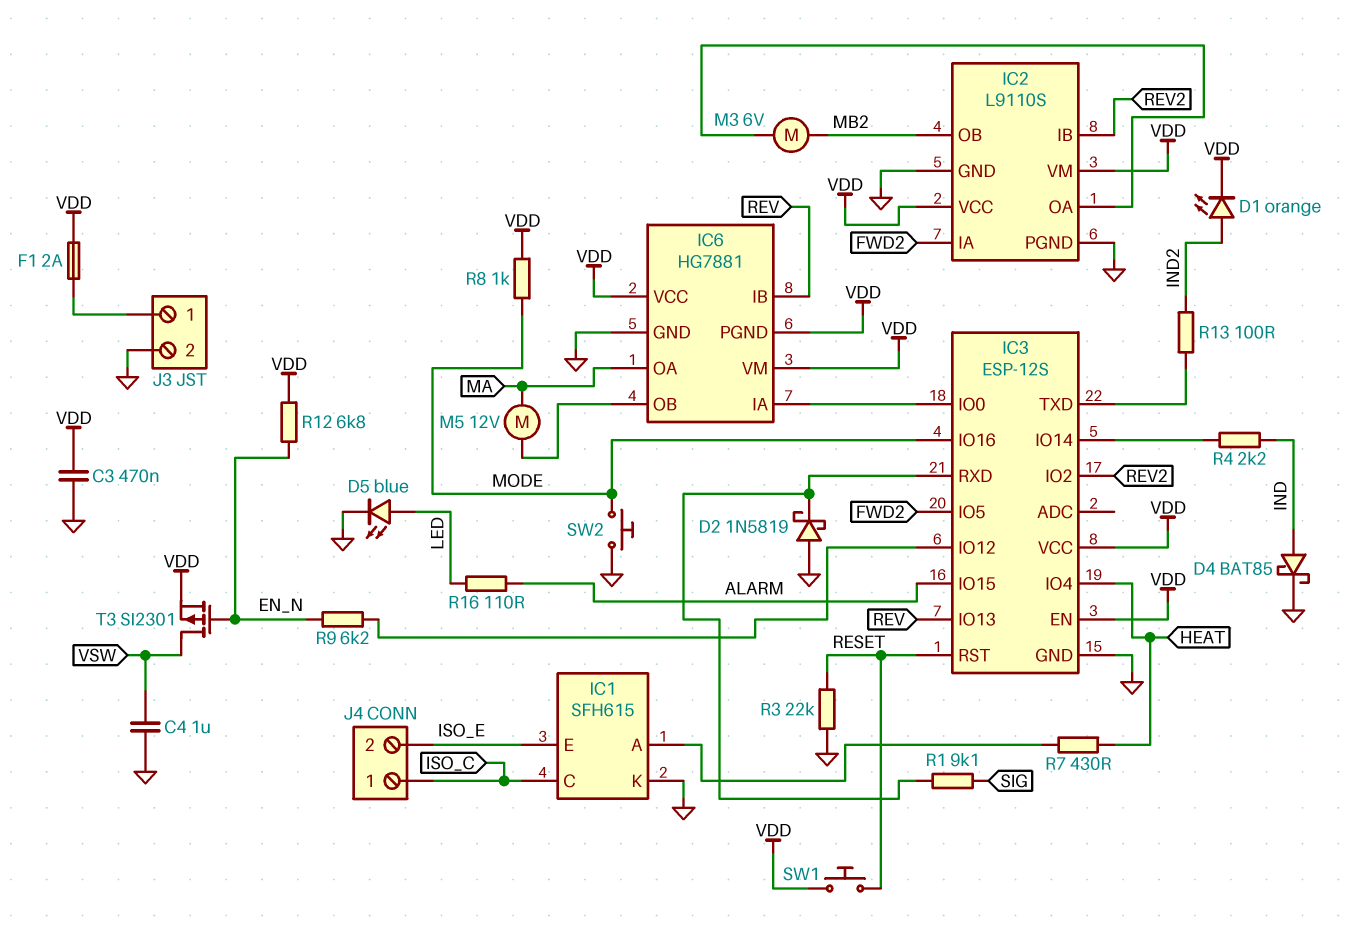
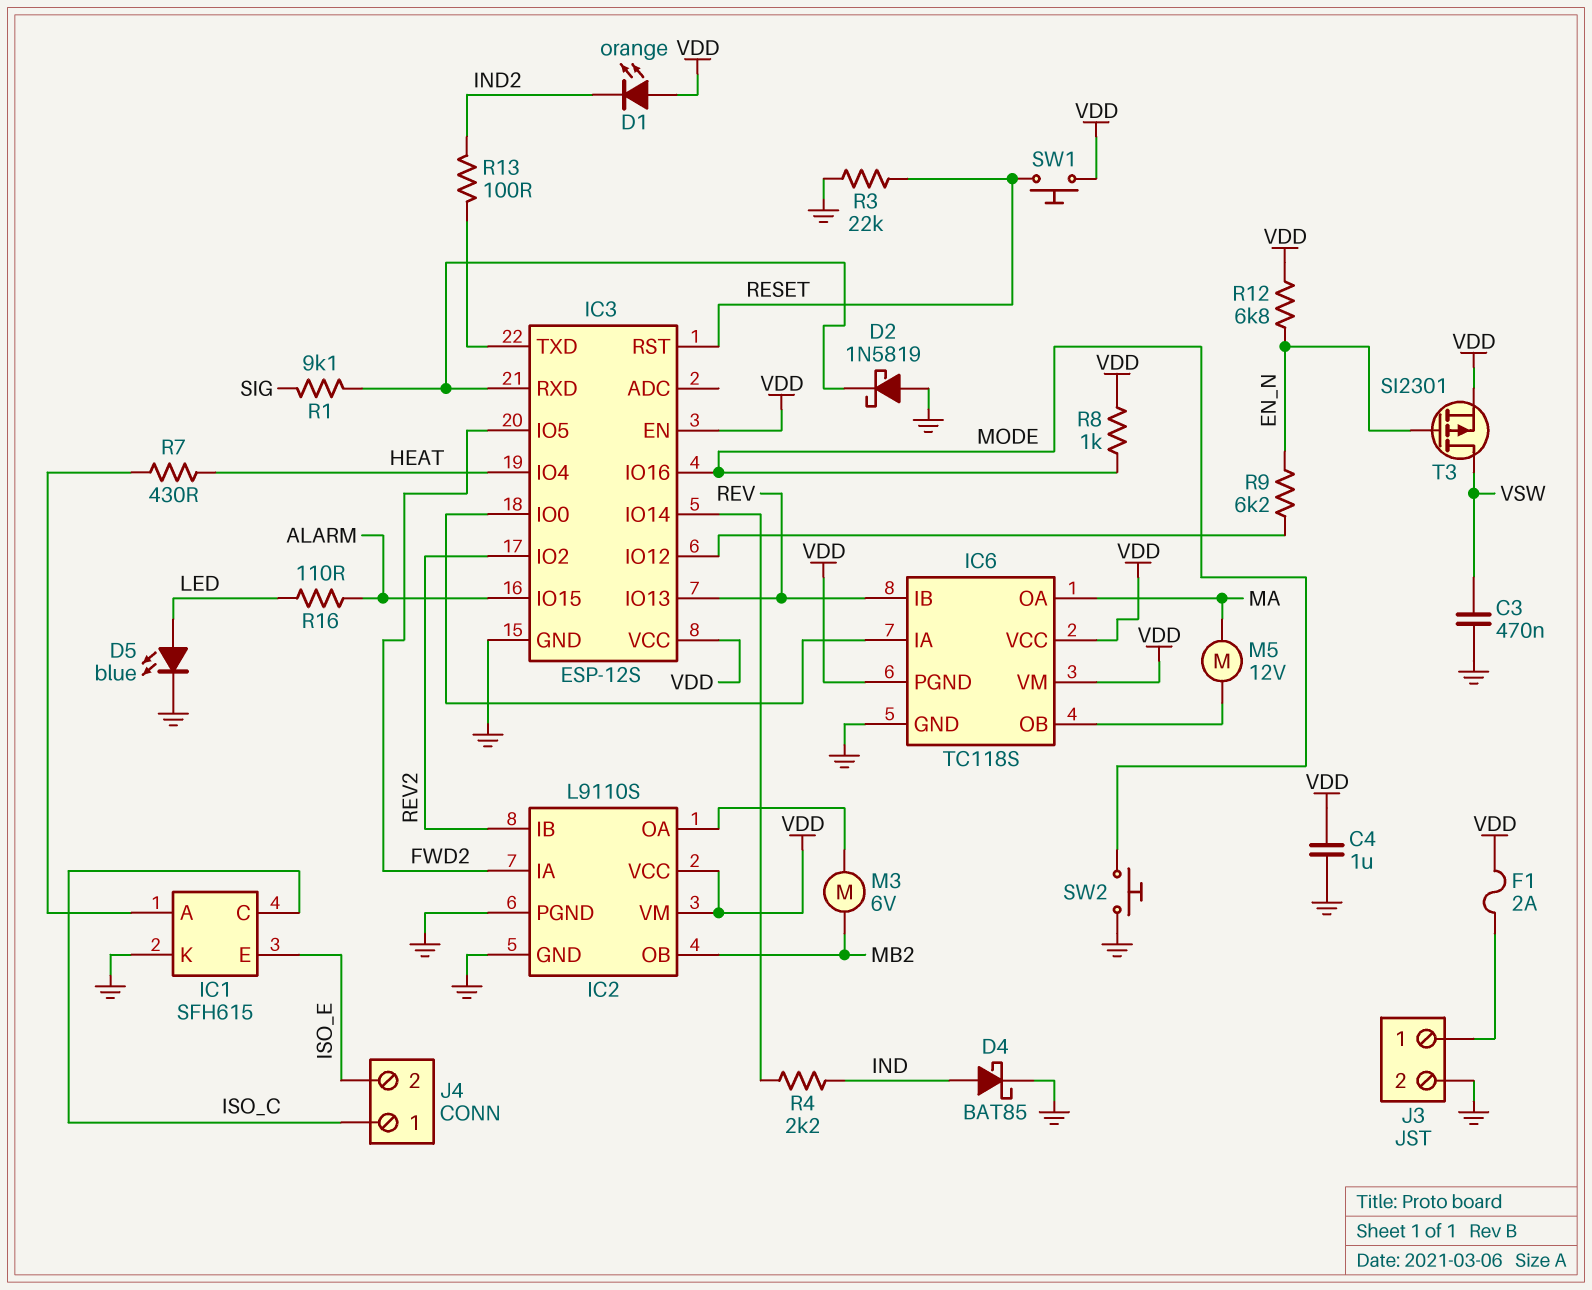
C3: 470nF (GND, VDD) -> 470nF (GND, VSW)
C4: 1uF (GND, VSW) -> 1uF (GND, VDD)
D1: LED orange (A IND2, K VDD) -> LED orange (A VDD, K IND2)
IC6: HG7881 -> TC118S

